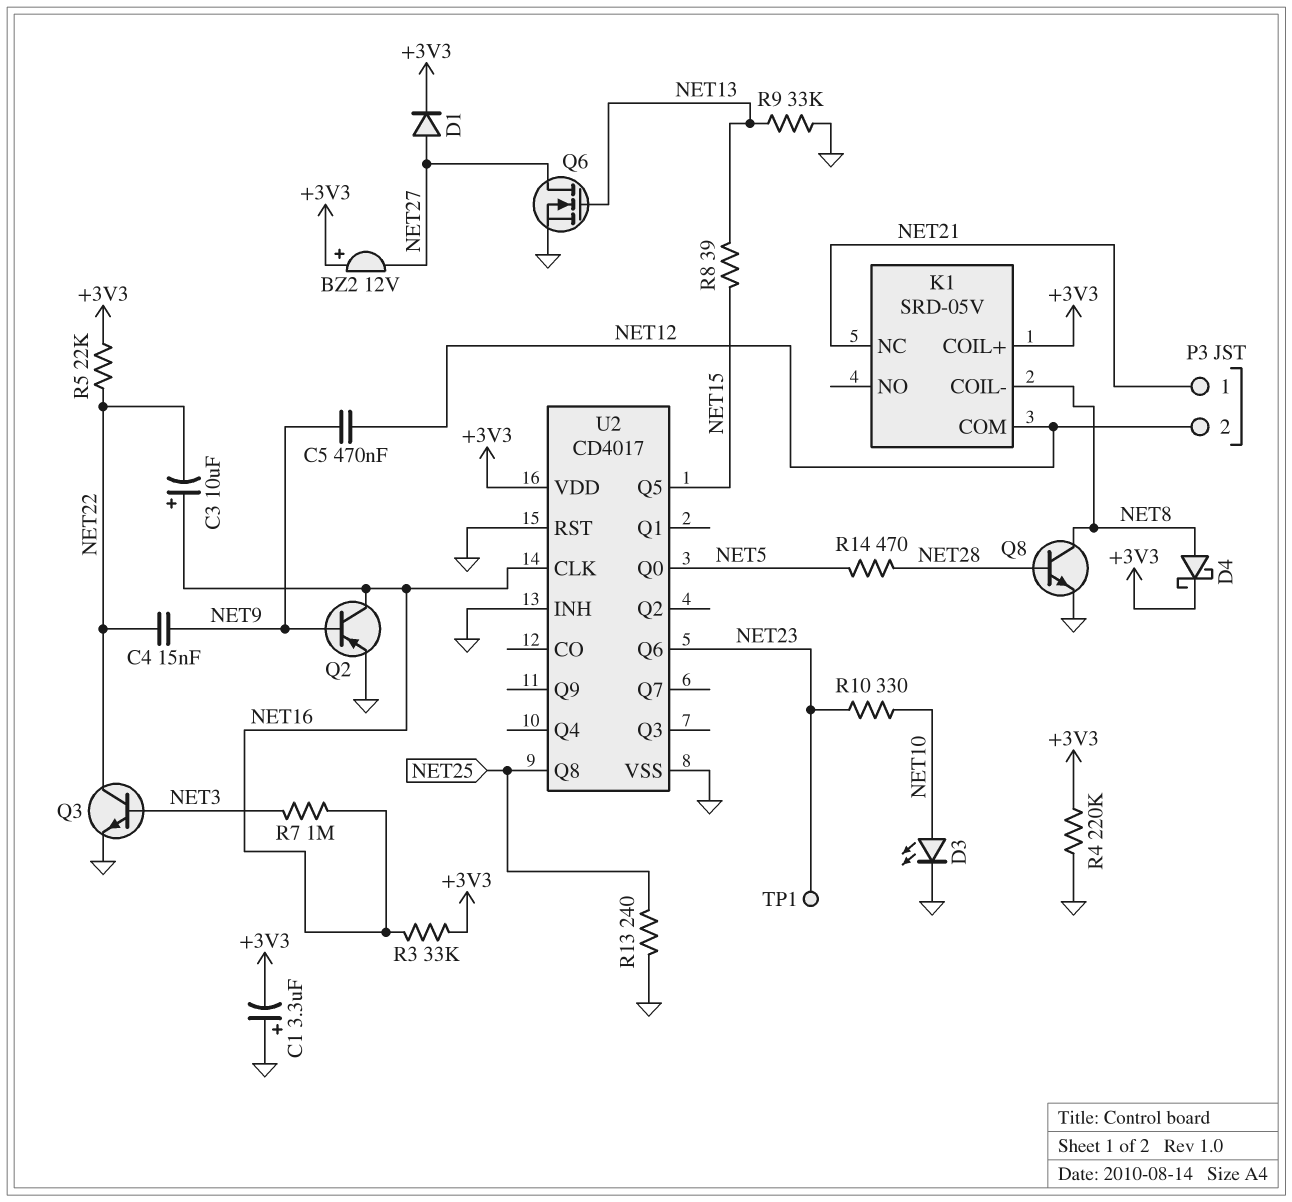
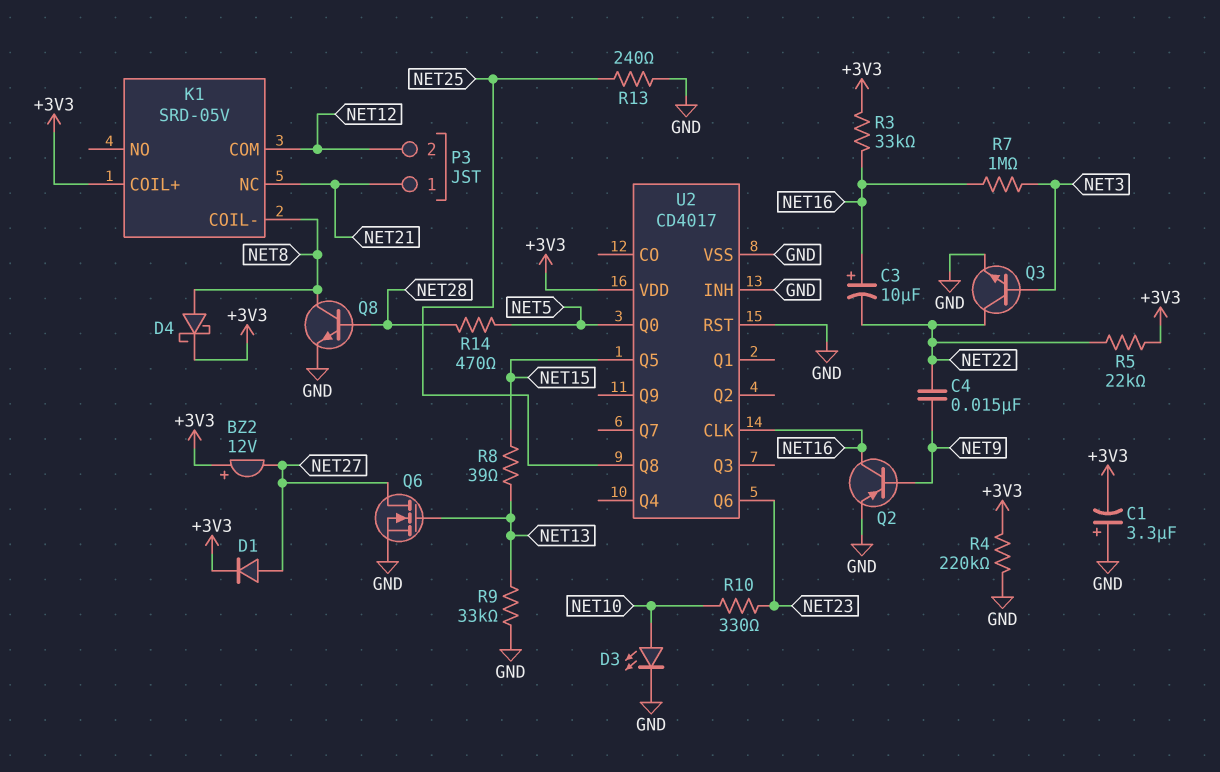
C5: 470nF (NET9, NET12) -> none
TP1: test point (NET23) -> none

